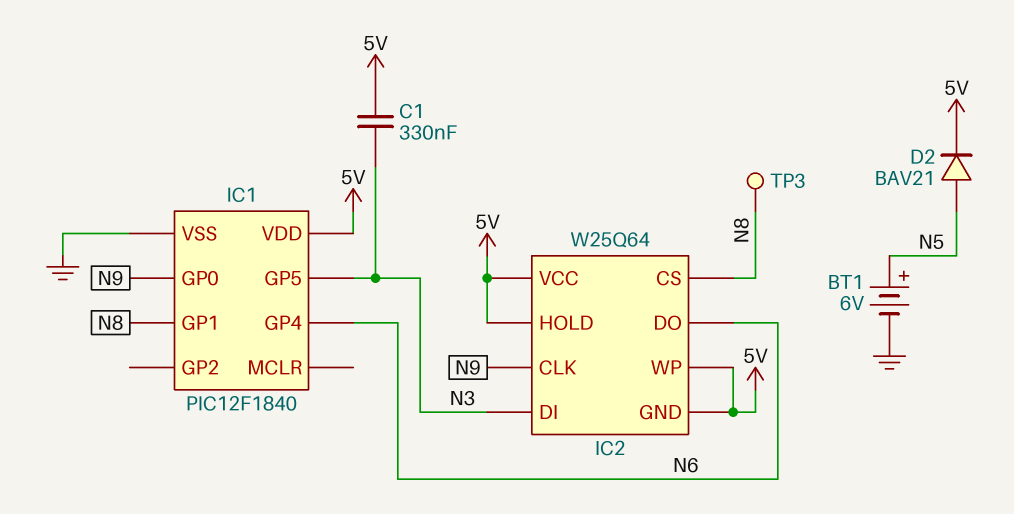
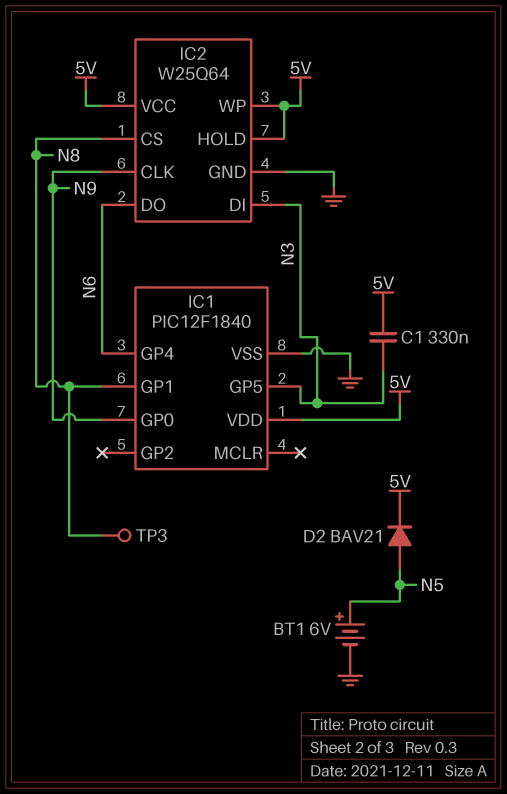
IC2 pin GND: 5V -> GND

